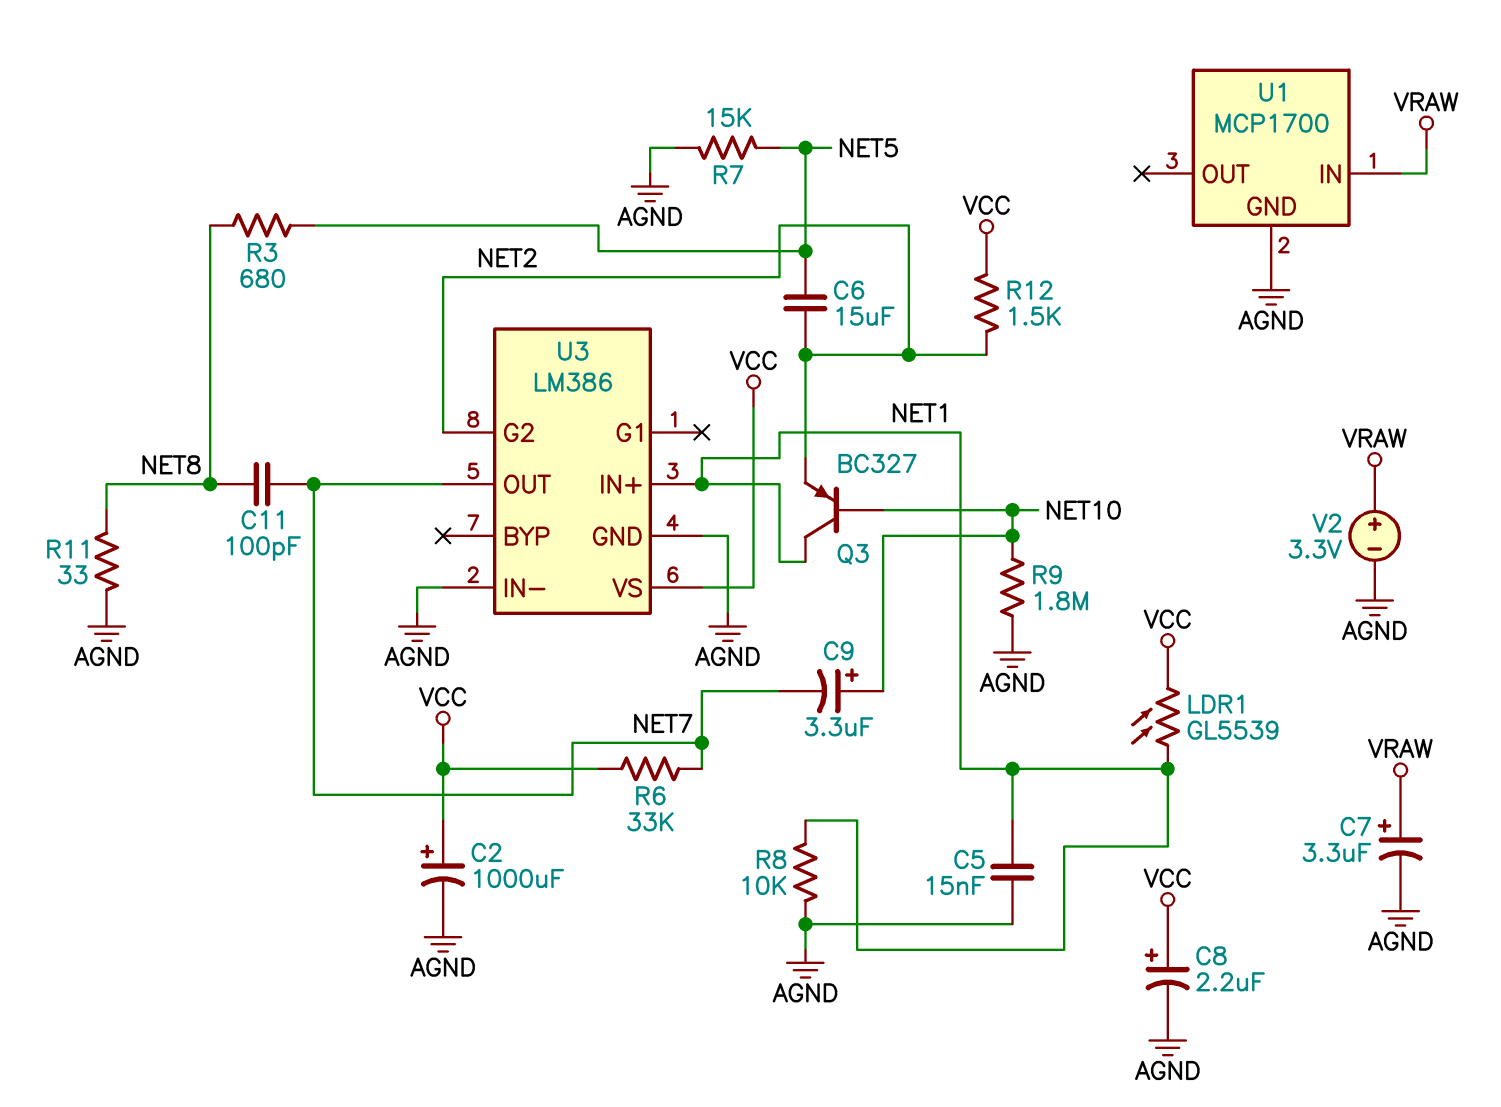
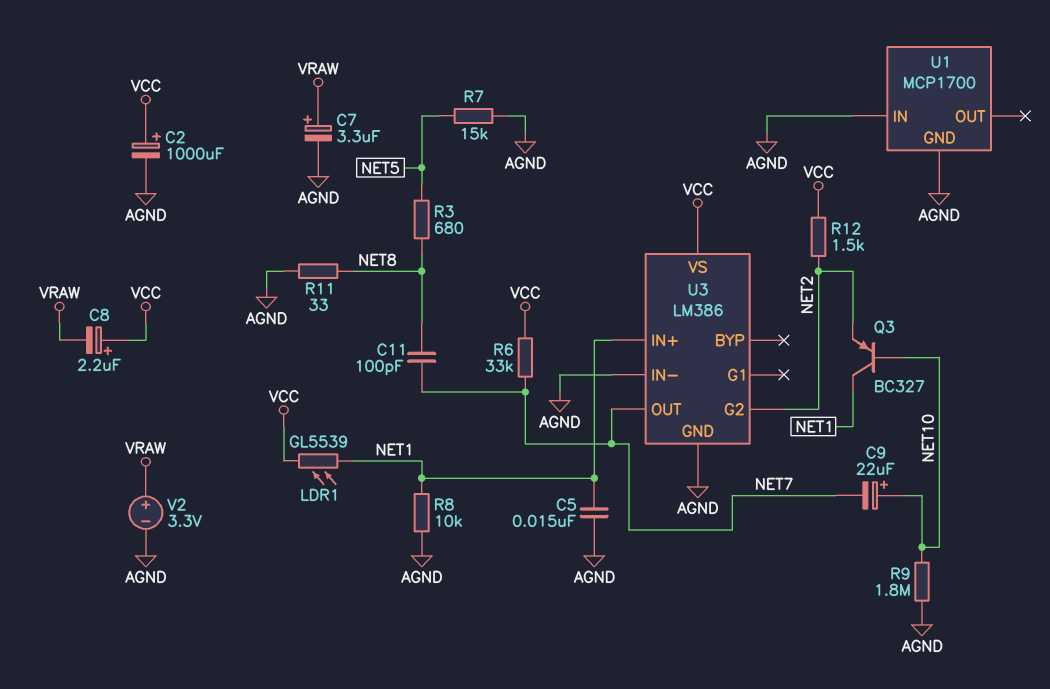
C6: 15uF (NET2, NET5) -> none
C8: 2.2uF (plus VCC, minus AGND) -> 2.2uF (plus VCC, minus VRAW)
C9: 3.3uF (plus NET10, minus NET7) -> 22uF (plus NET10, minus NET7)
U1 pin IN: VRAW -> AGND

